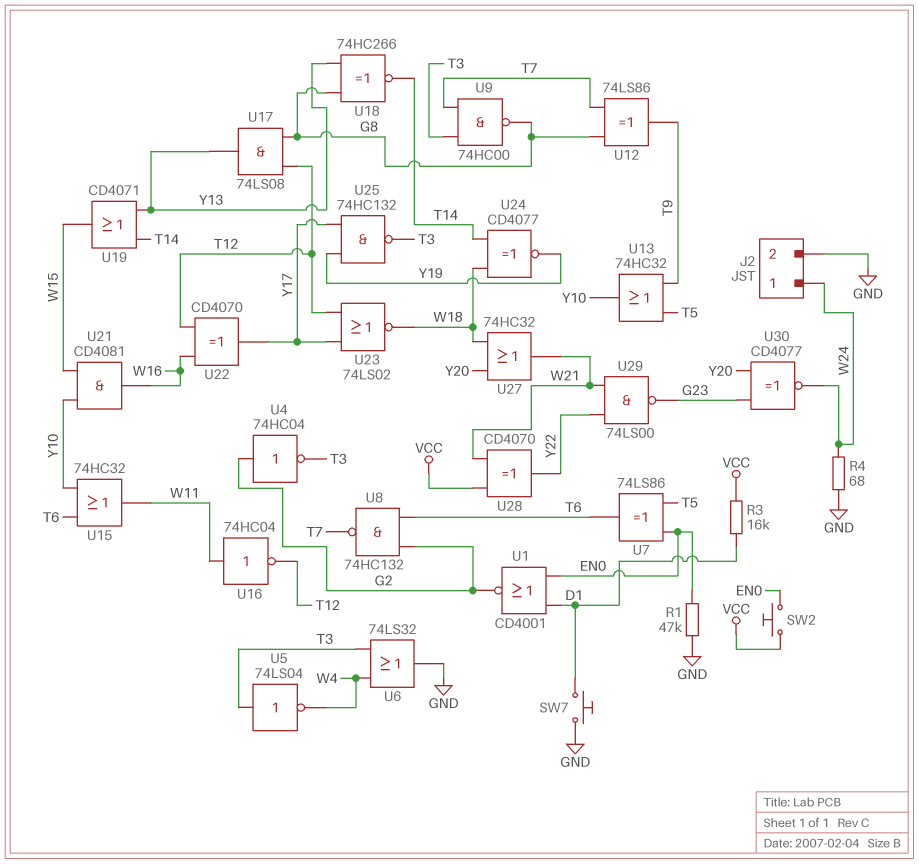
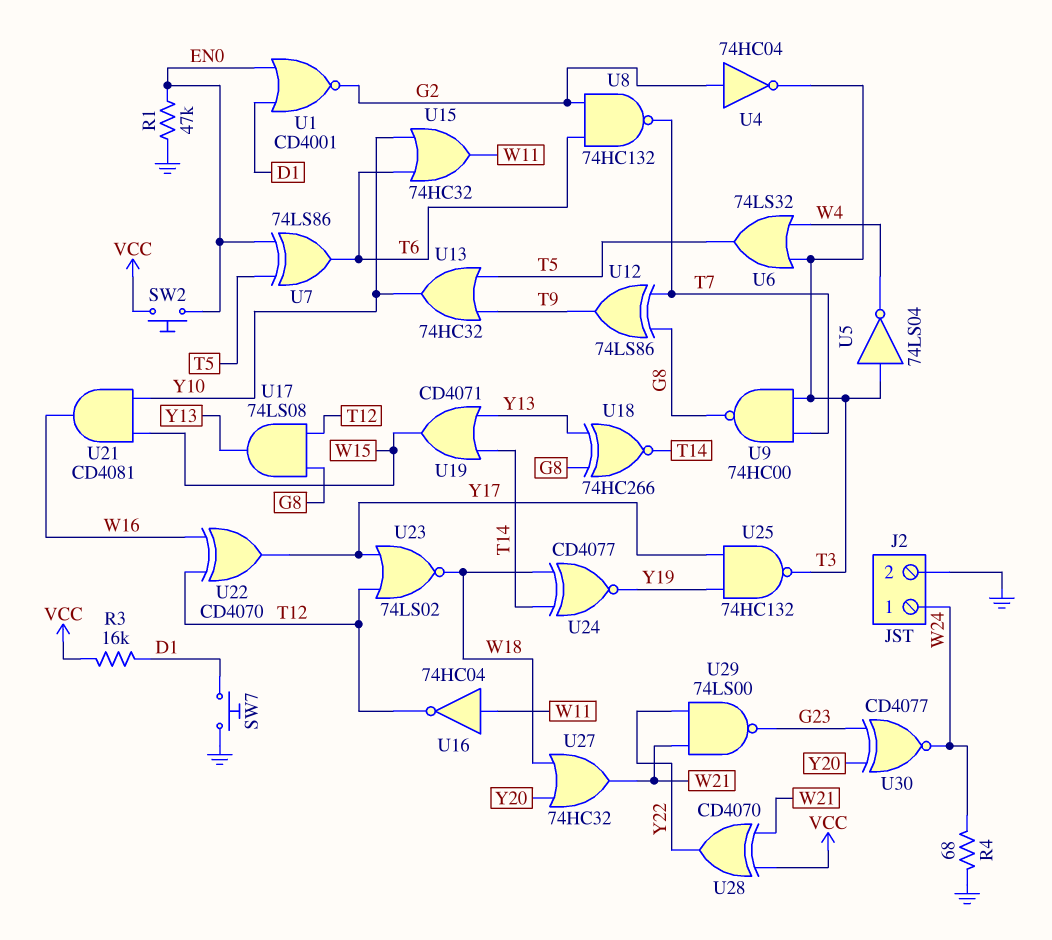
U6: OR 74LS32 (in T3, in W4, out GND) -> OR 74LS32 (in T3, in W4, out T5)

